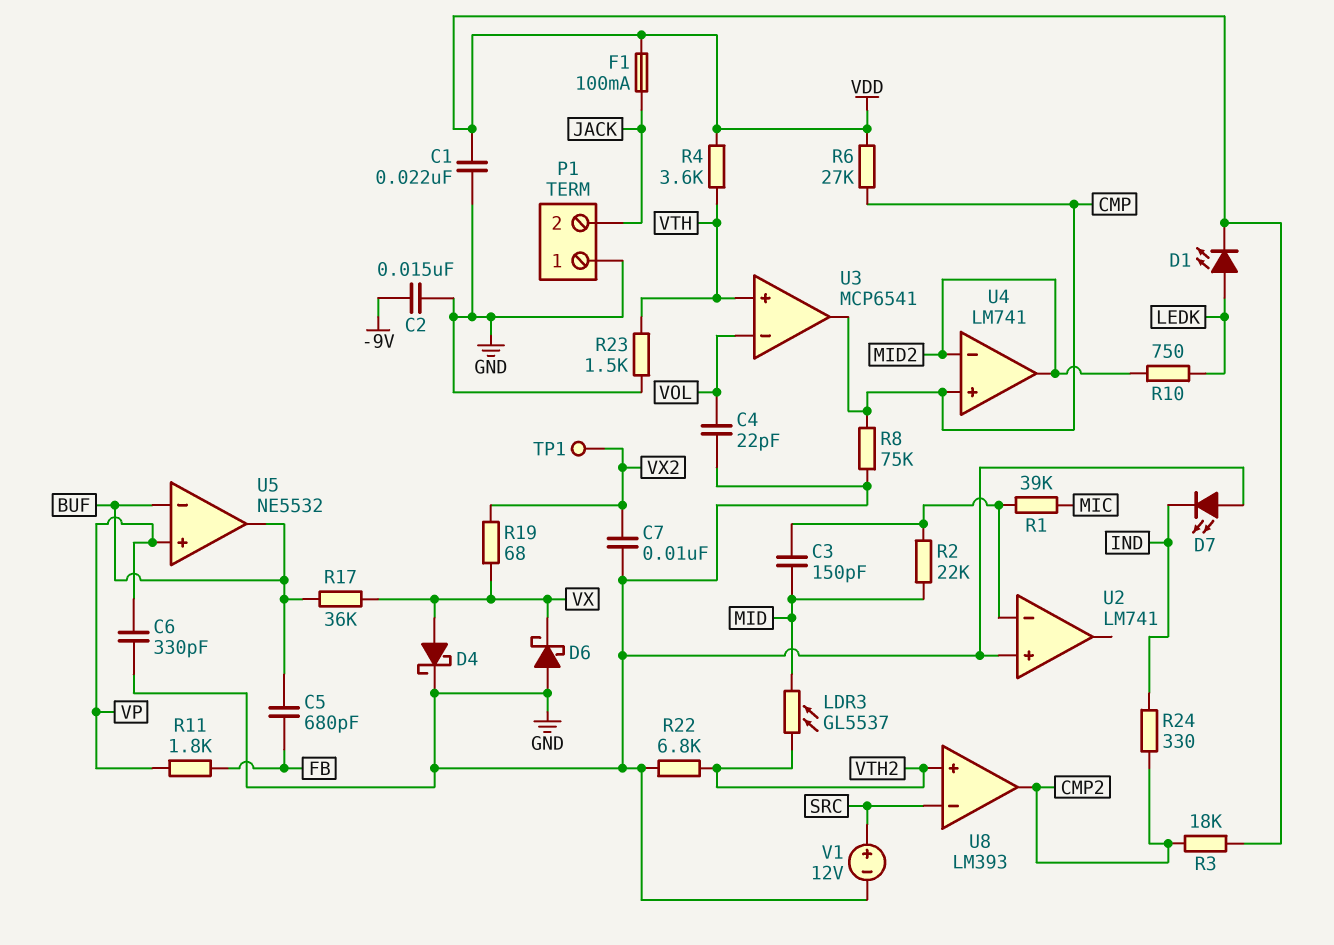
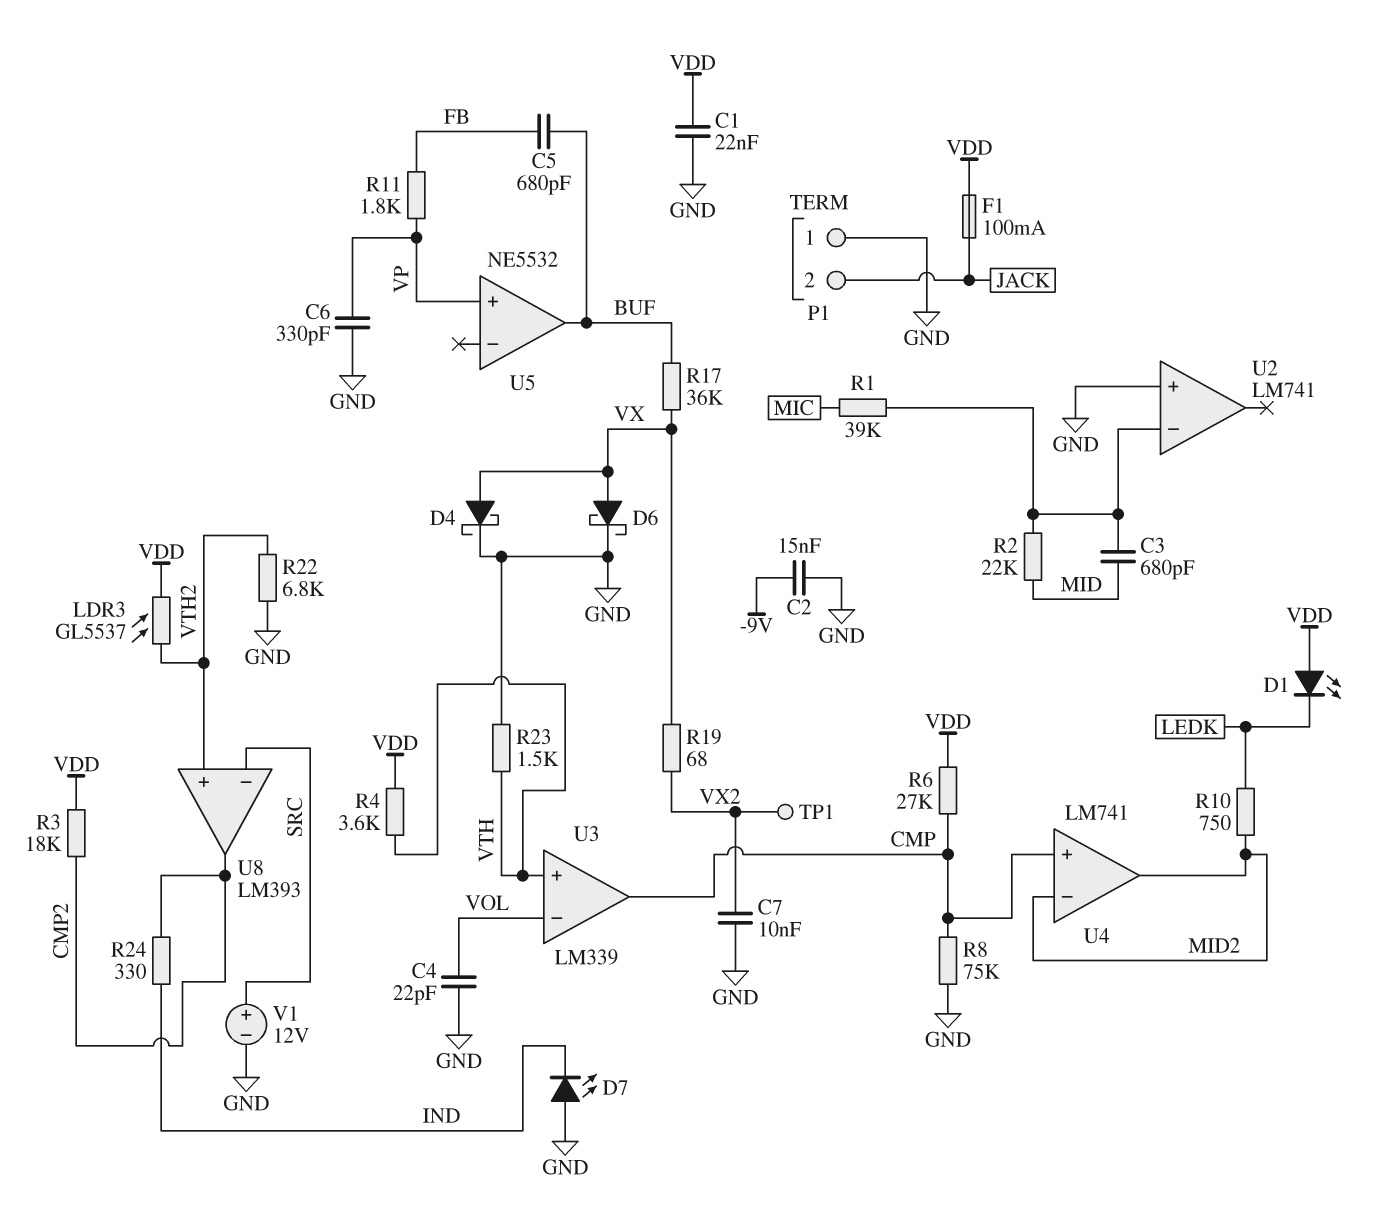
C3: 150pF (MID, U2/in-) -> 680pF (MID, U2/in-)
D1: LED (A LEDK, K VDD) -> LED (A VDD, K LEDK)
D6: schottky (A GND, K VX) -> schottky (A VX, K GND)
LDR3: GL5537 (MID, VTH2) -> GL5537 (VDD, VTH2)
U3: MCP6541 -> LM339
U5 pin in-: BUF -> none

